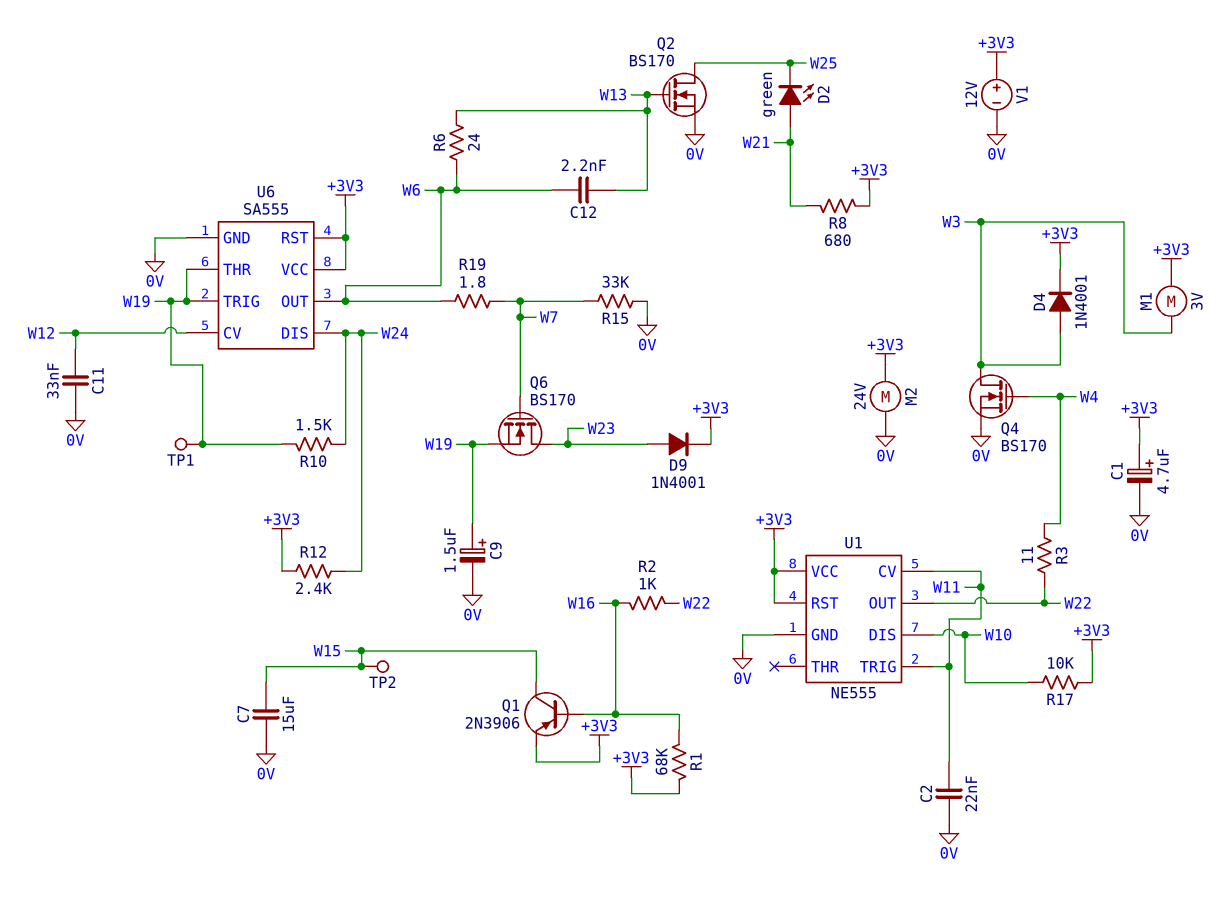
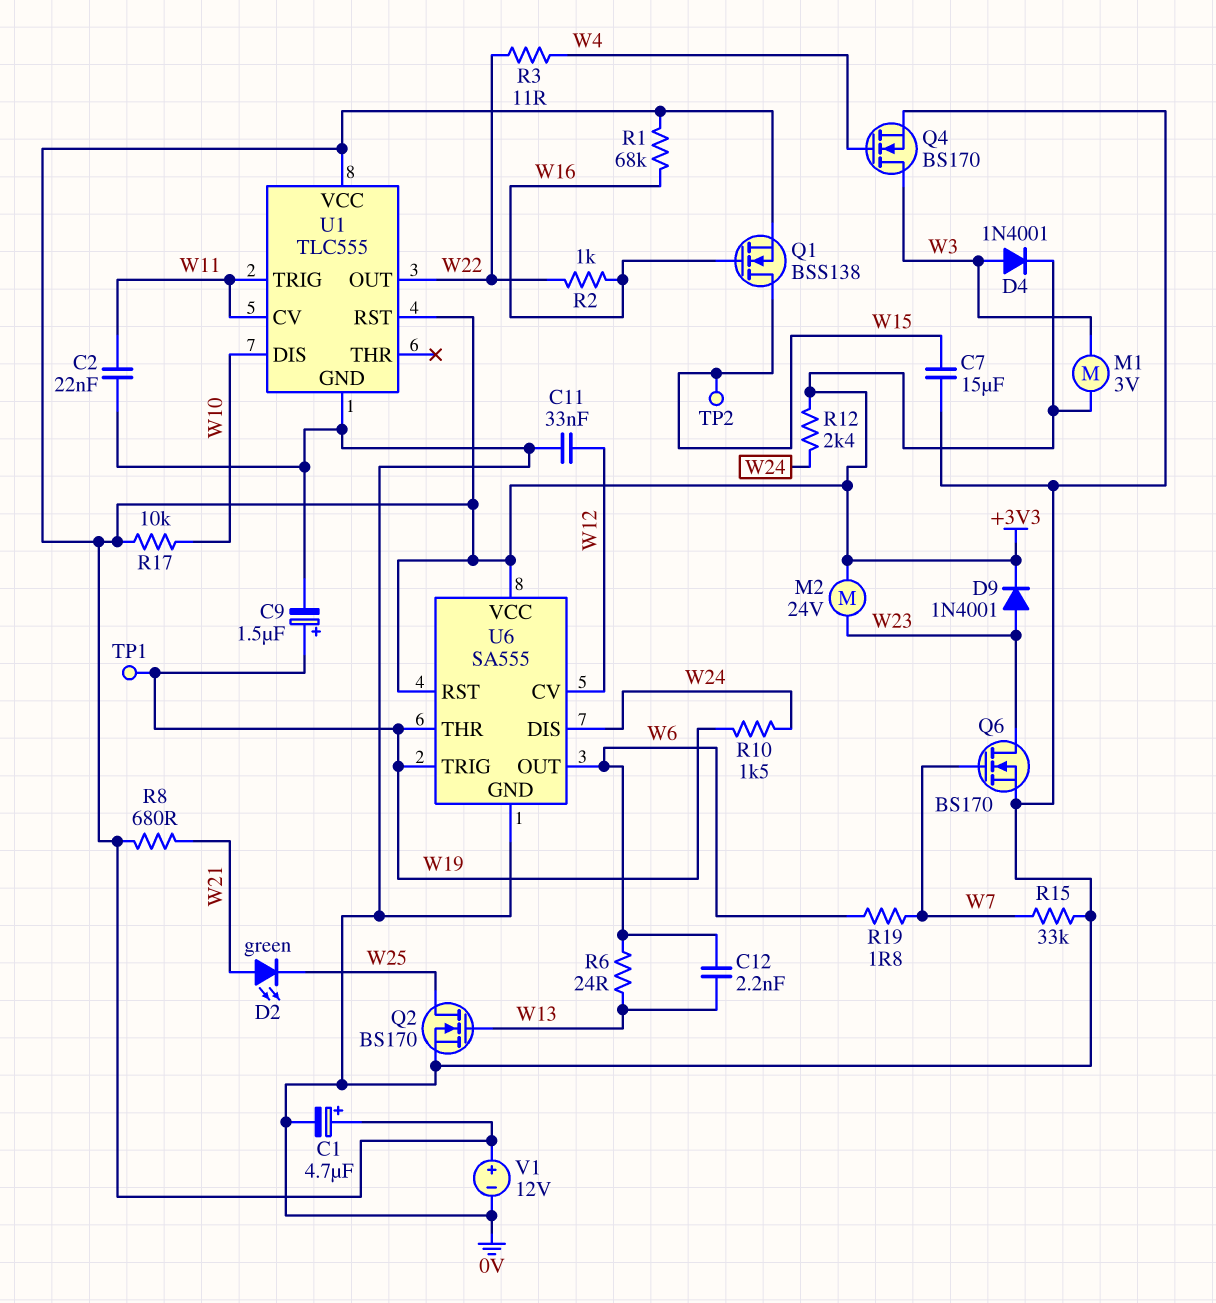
M2: motor 24V (+3V3, 0V) -> motor 24V (+3V3, W23)
Q1: PNP 2N3906 (B W16, C W15, E +3V3) -> NMOS BSS138 (G W16, D W15, S +3V3)
Q6: NMOS BS170 (G W7, D W23, S W19) -> NMOS BS170 (G W7, D W23, S 0V)
U1: NE555 -> TLC555

